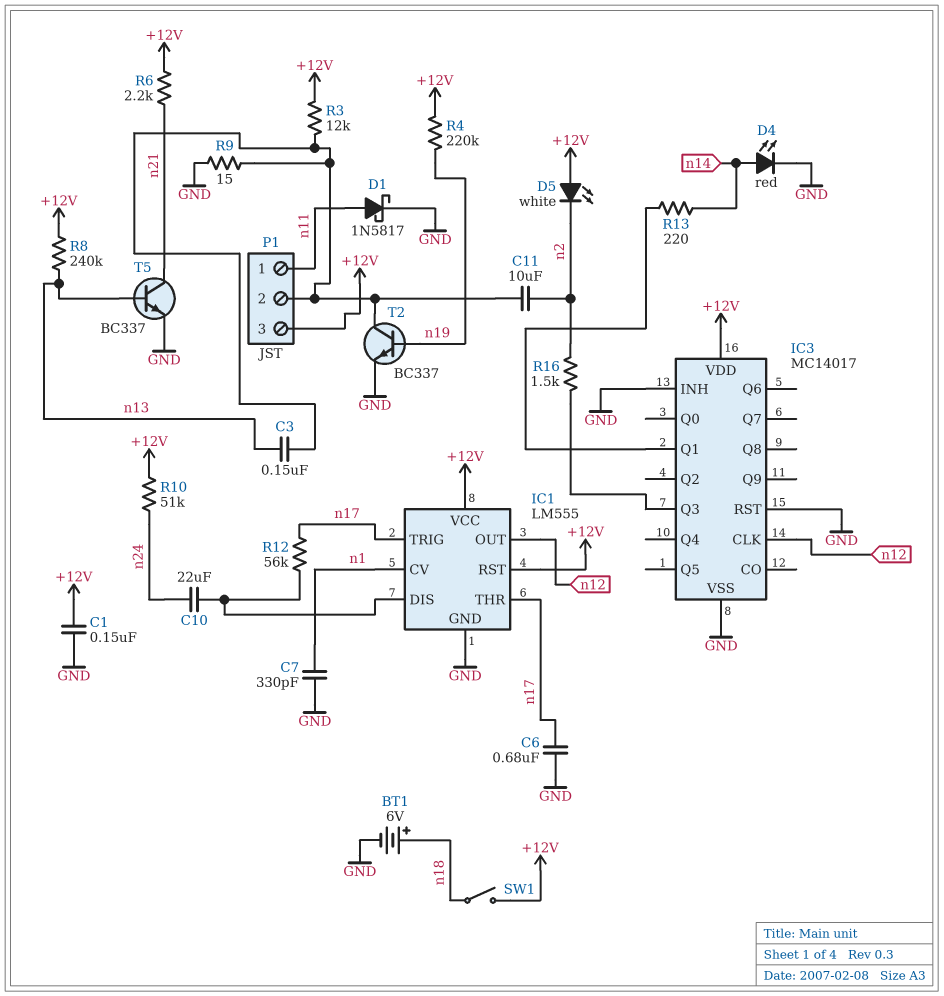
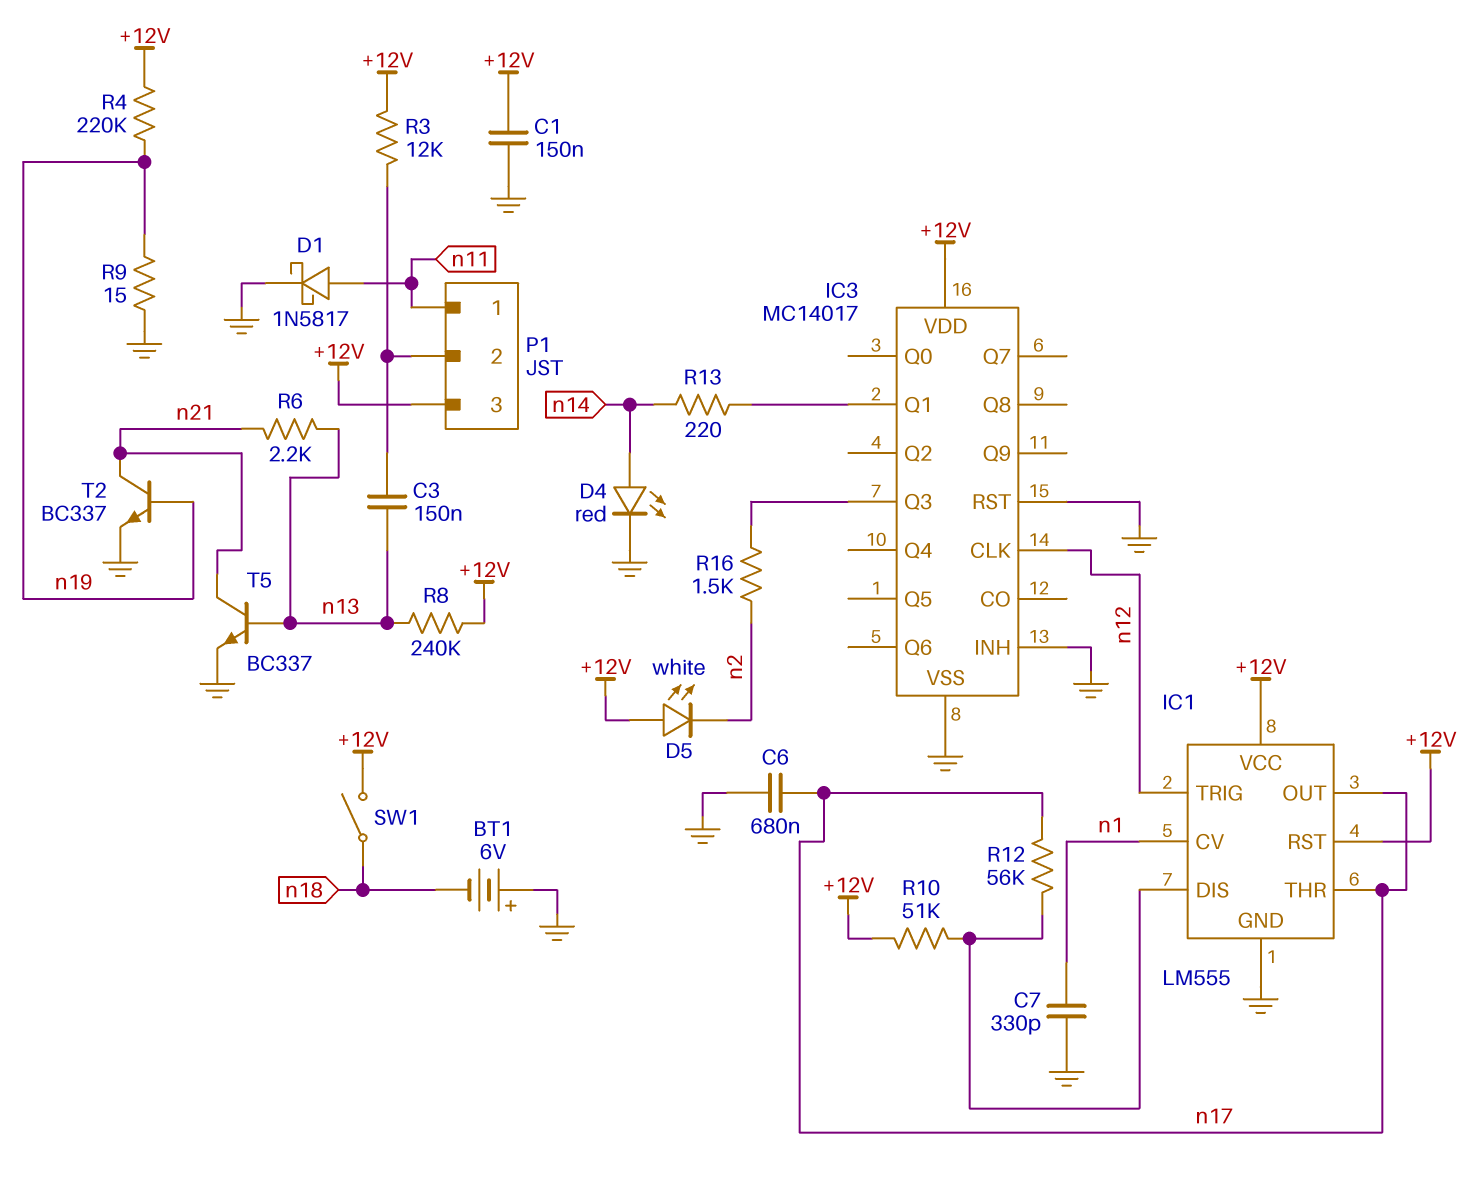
BT1: 6V (plus n18, minus GND) -> 6V (plus GND, minus n18)
C10: 22uF (IC1/DIS, n24) -> none
C11: 10uF (P1/2, n2) -> none
IC1 pin OUT: n12 -> n17
IC1 pin TRIG: n17 -> n12
R6: 2.2k (+12V, n21) -> 2.2k (n13, n21)
R9: 15 (GND, P1/2) -> 15 (GND, n19)
R10: 51k (+12V, n24) -> 51k (+12V, IC1/DIS)
T2: NPN BC337 (B n19, C P1/2, E GND) -> NPN BC337 (B n19, C n21, E GND)

